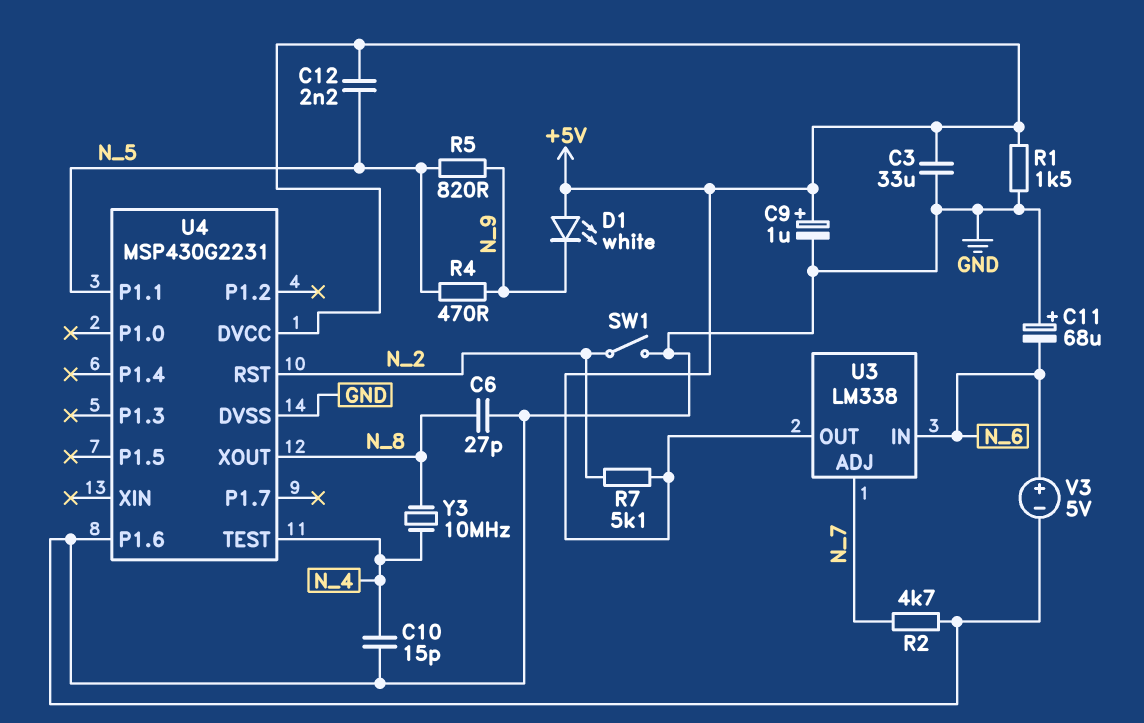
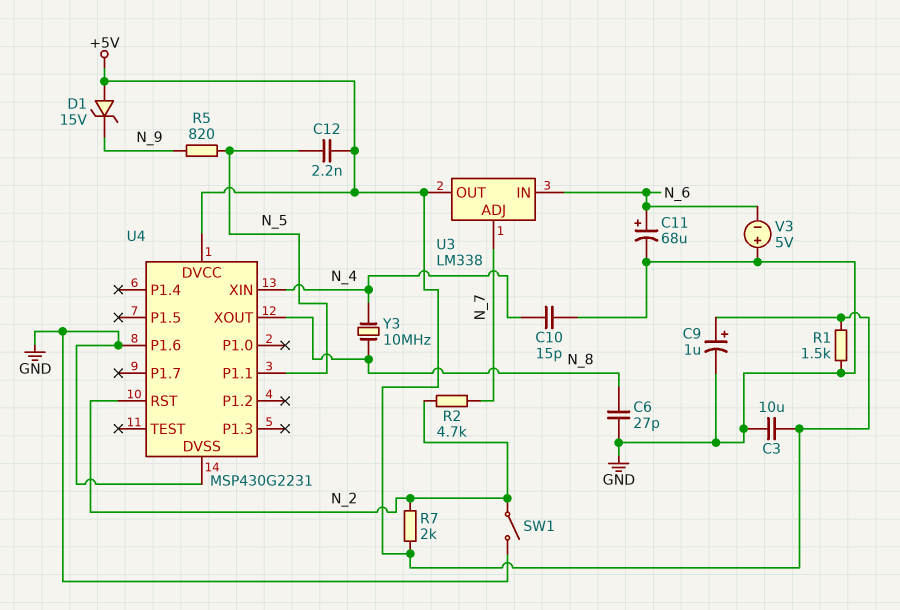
C3: 33uF (+5V, GND) -> 10uF (+5V, GND)
C11: 68uF (plus GND, minus N_6) -> 68uF (plus N_6, minus GND)
D1: LED white (A +5V, K N_9) -> zener 15V (A +5V, K N_9)
R2: 4.7k (GND, N_7) -> 4.7k (N_2, N_7)
R4: 470 (N_5, N_9) -> none
R7: 5.1k (+5V, N_2) -> 2k (+5V, N_2)
U4 pin TEST: N_4 -> none
U4 pin XIN: none -> N_4
V3: 5V (plus N_6, minus GND) -> 5V (plus GND, minus N_6)

